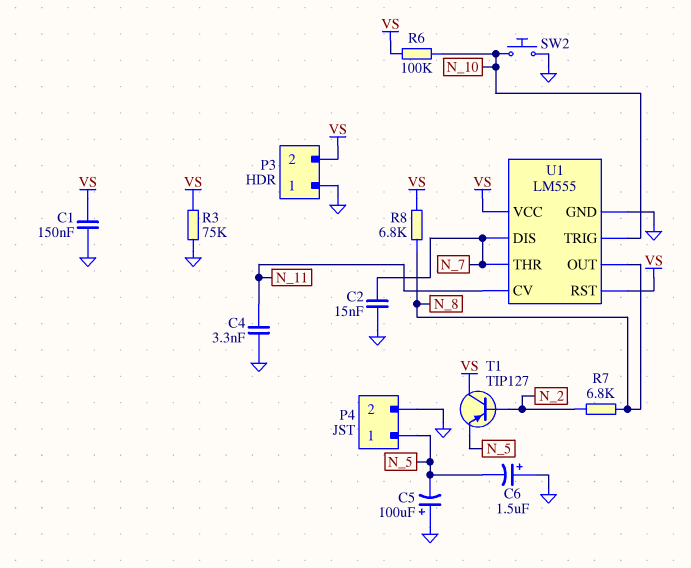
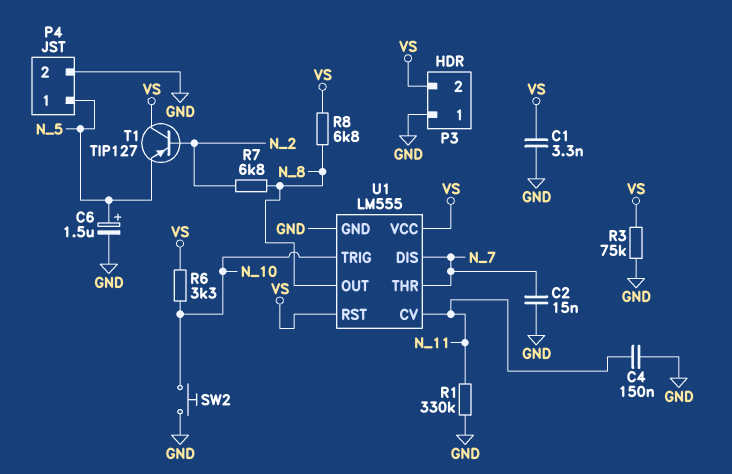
C1: 150nF (GND, VS) -> 3.3nF (GND, VS)
C4: 3.3nF (GND, N_11) -> 150nF (GND, N_11)
C5: 100uF (plus GND, minus N_5) -> none
C6: 1.5uF (plus GND, minus N_5) -> 1.5uF (plus N_5, minus GND)
R1: none -> 330k (GND, N_11)
R6: 100k (N_10, VS) -> 3.3k (N_10, VS)

